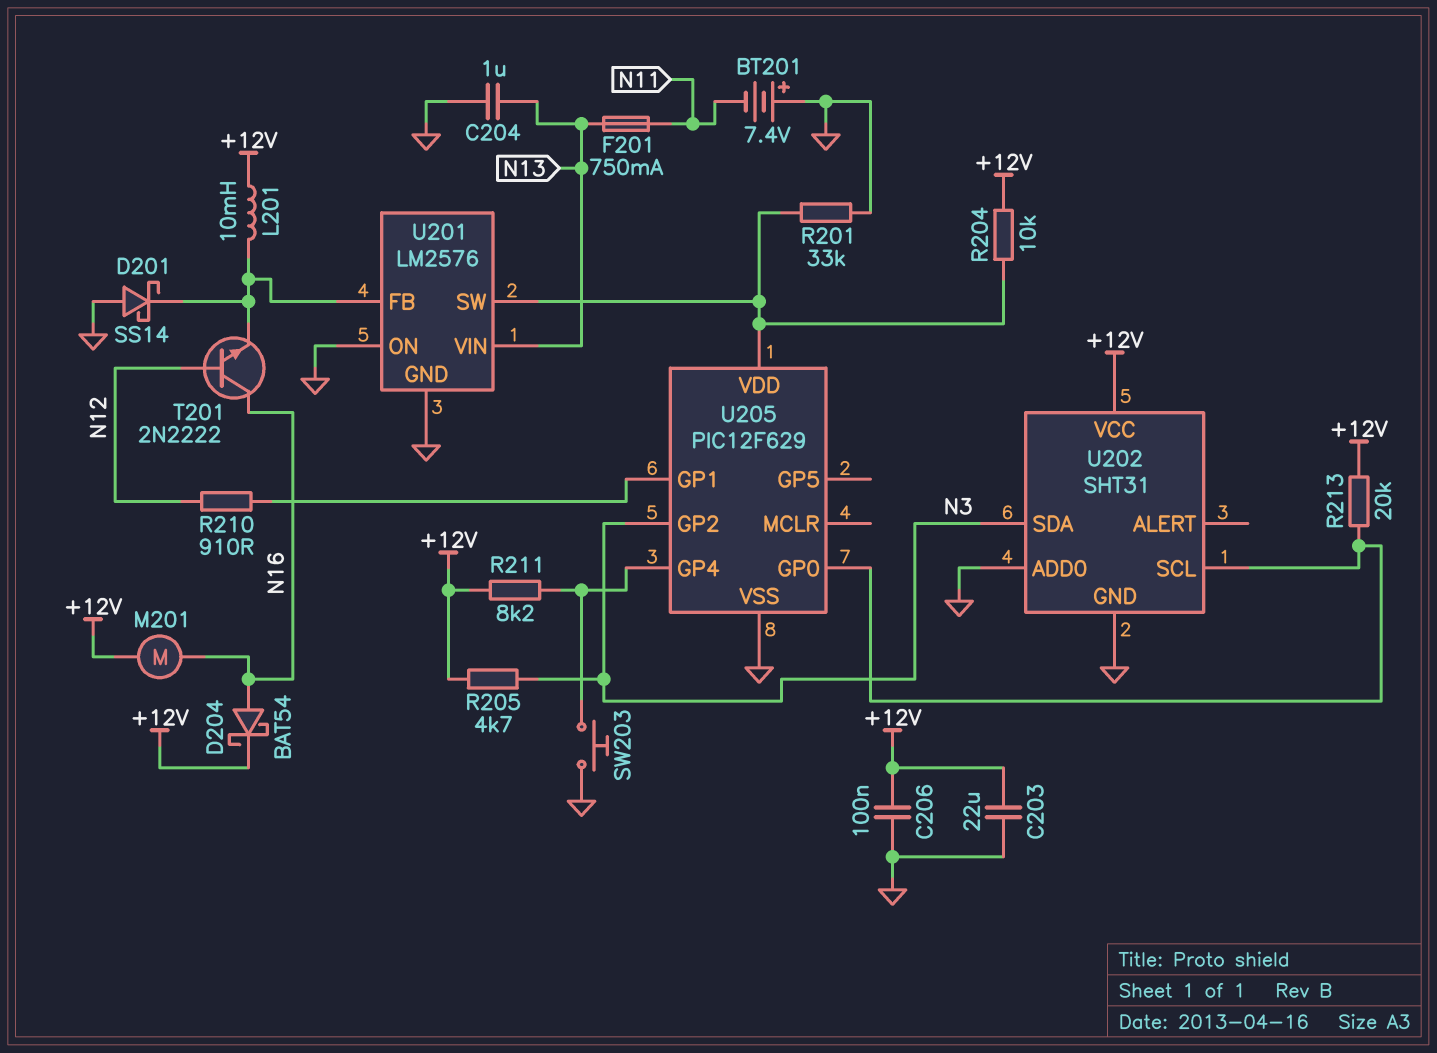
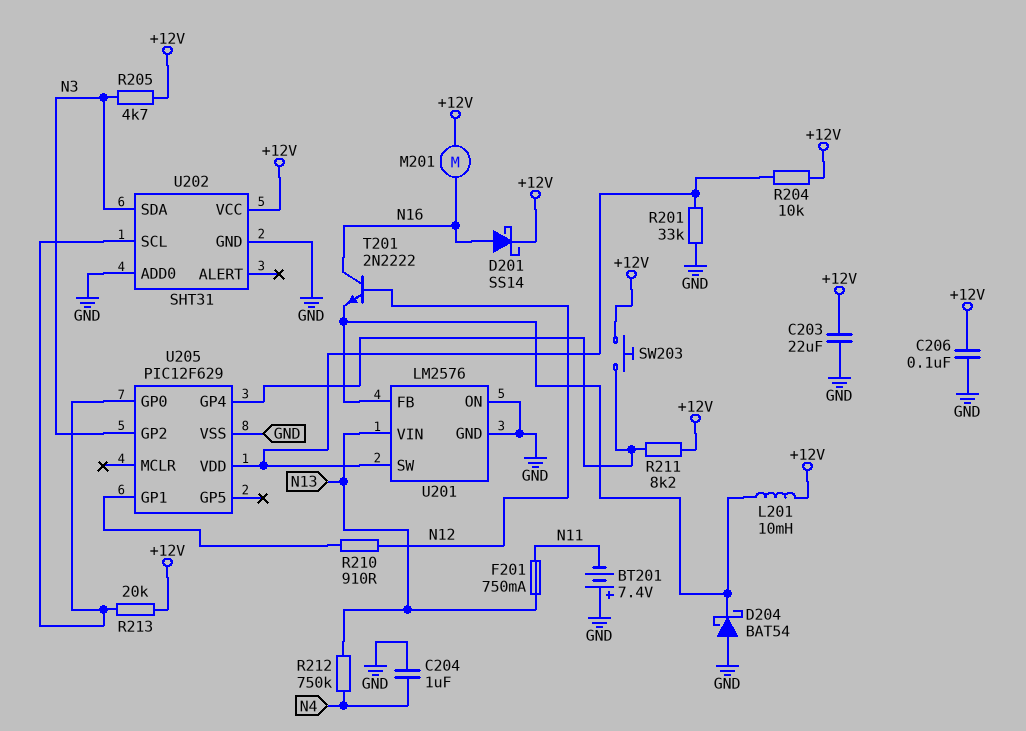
C204: 1uF (GND, N13) -> 1uF (GND, N4)
D201: schottky SS14 (A GND, K U201/FB) -> schottky SS14 (A N16, K +12V)
D204: schottky BAT54 (A N16, K +12V) -> schottky BAT54 (A GND, K U201/FB)
R212: none -> 750k (N4, N13)
SW203: button (GND, U205/GP4) -> button (+12V, U205/GP4)

